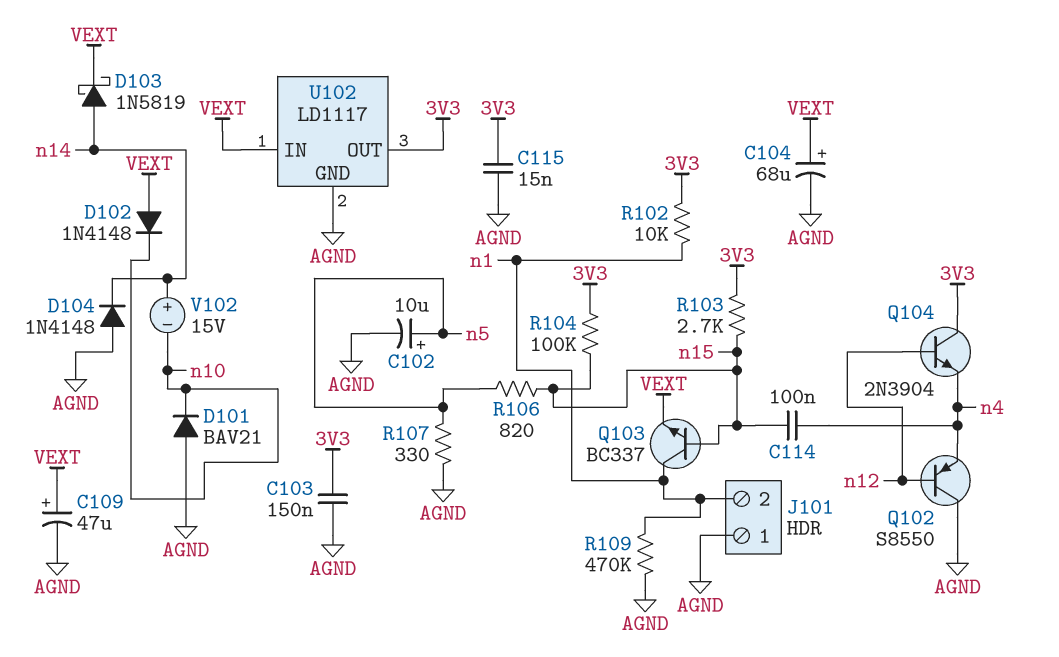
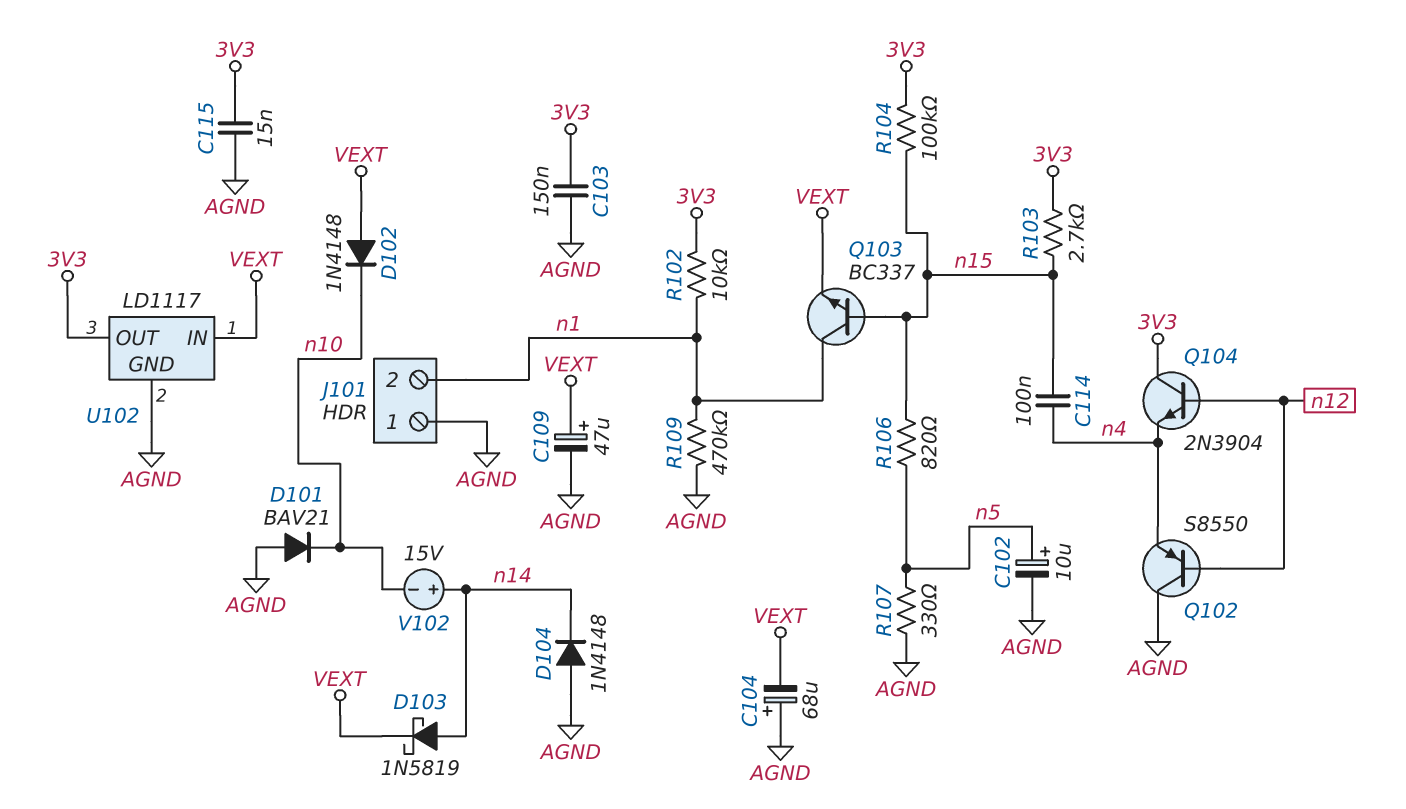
C104: 68uF (plus VEXT, minus AGND) -> 68uF (plus AGND, minus VEXT)

